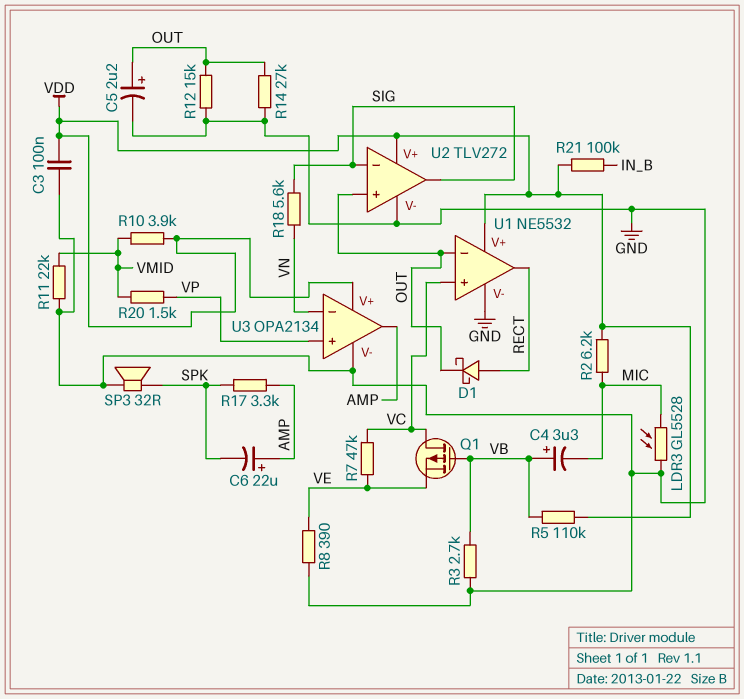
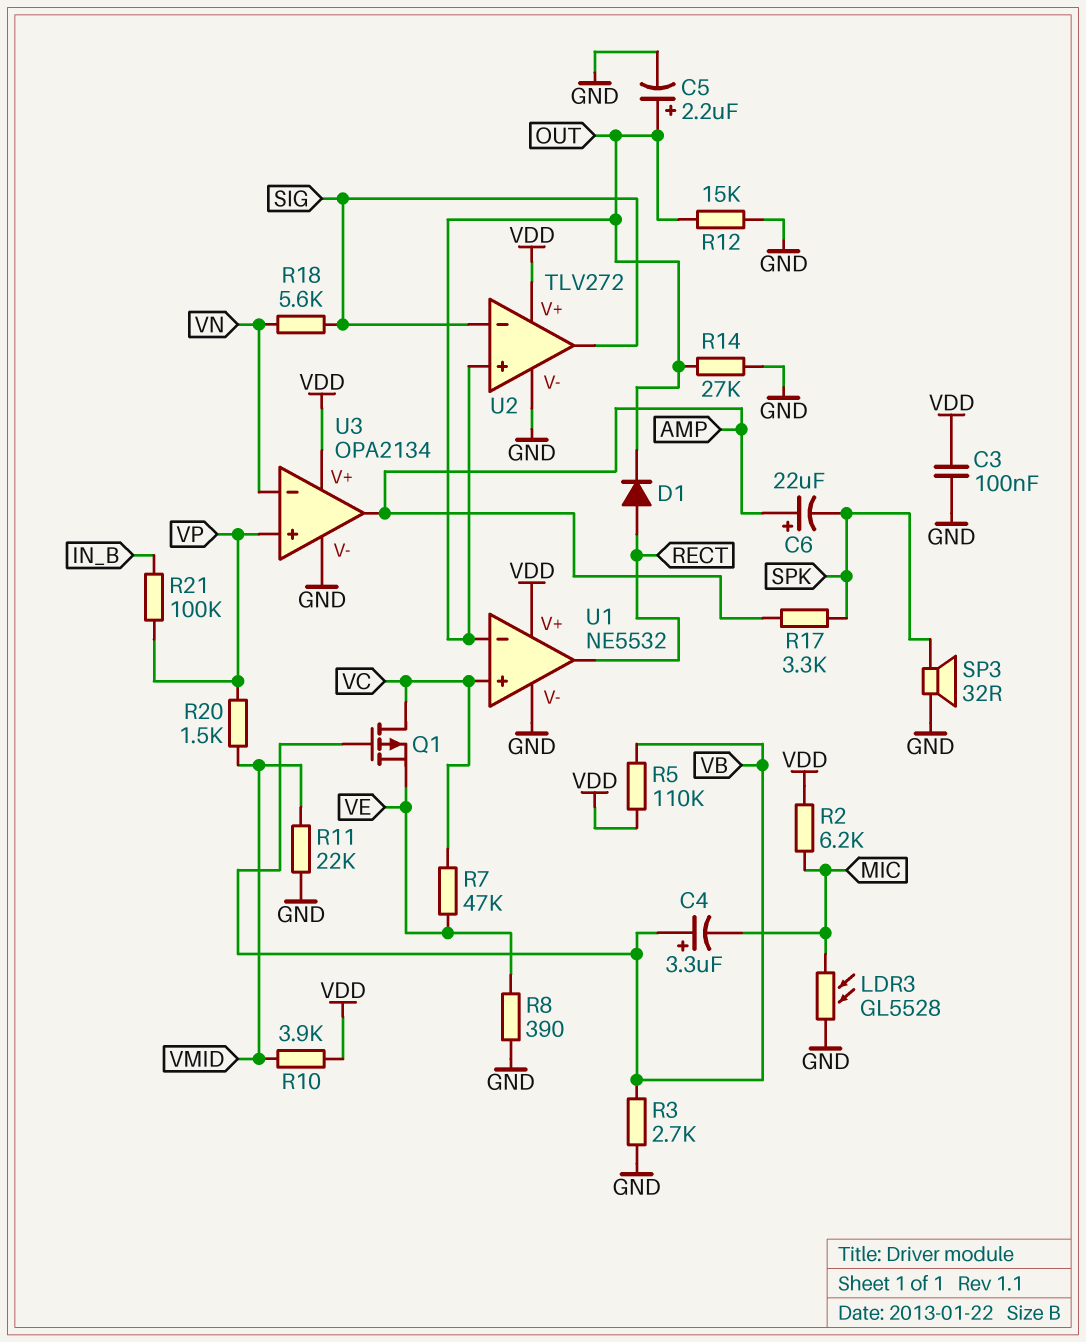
D1: schottky (A RECT, K OUT) -> diode (A RECT, K OUT)
R21: 100k (IN_B, VDD) -> 100k (IN_B, VP)

